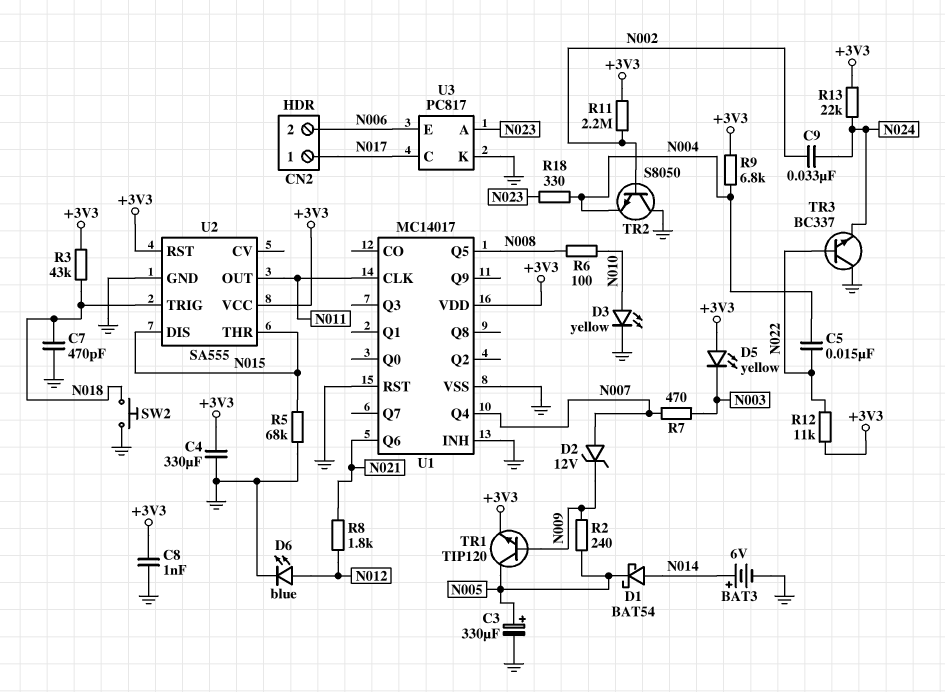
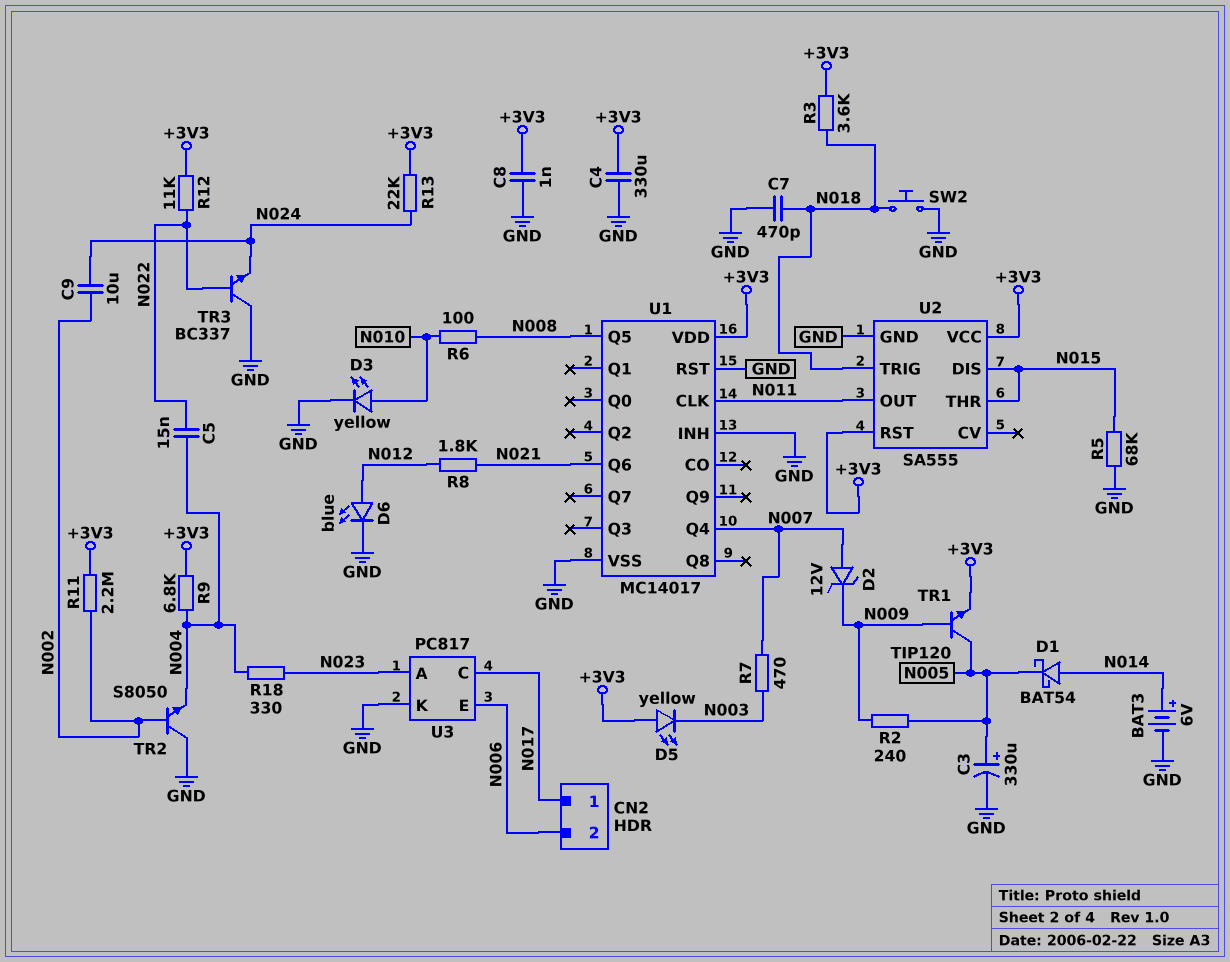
C9: 33nF (N002, N024) -> 10uF (N002, N024)
R3: 43k (+3V3, N018) -> 3.6k (+3V3, N018)

